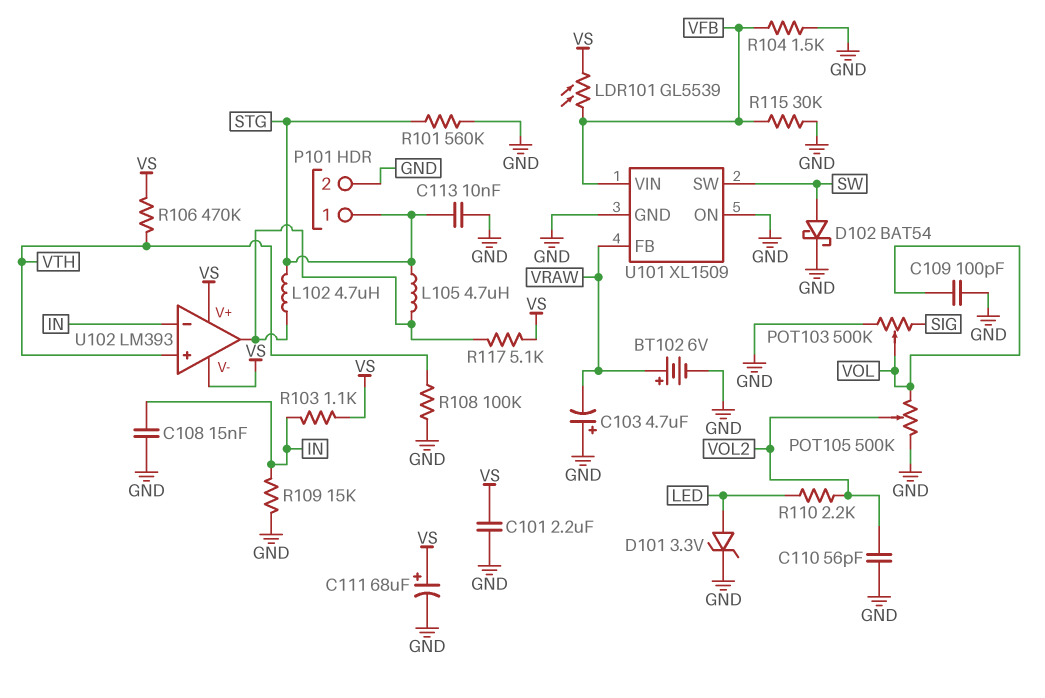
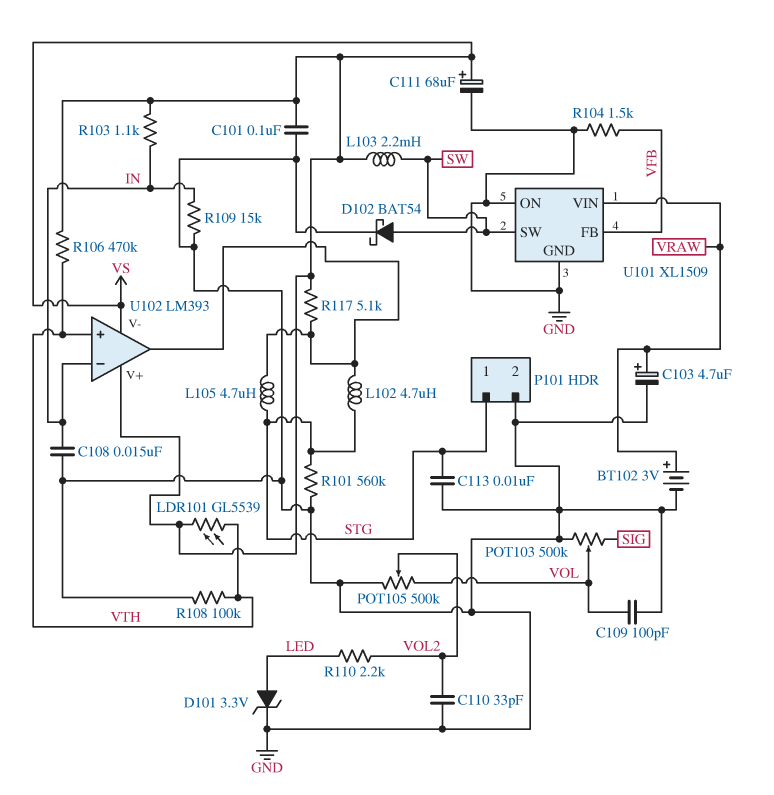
BT102: 6V (plus VRAW, minus GND) -> 3V (plus VRAW, minus GND)
C101: 2.2uF (GND, VS) -> 100nF (GND, VS)
C103: 4.7uF (plus GND, minus VRAW) -> 4.7uF (plus VRAW, minus GND)
C110: 56pF (GND, VOL2) -> 33pF (GND, VOL2)
L103: none -> 2.2mH (SW, VS)
LDR101: GL5539 (VFB, VS) -> GL5539 (VS, VTH)
R115: 30k (GND, VFB) -> none
U101 pin FB: VRAW -> VFB
U101 pin VIN: VFB -> VRAW

